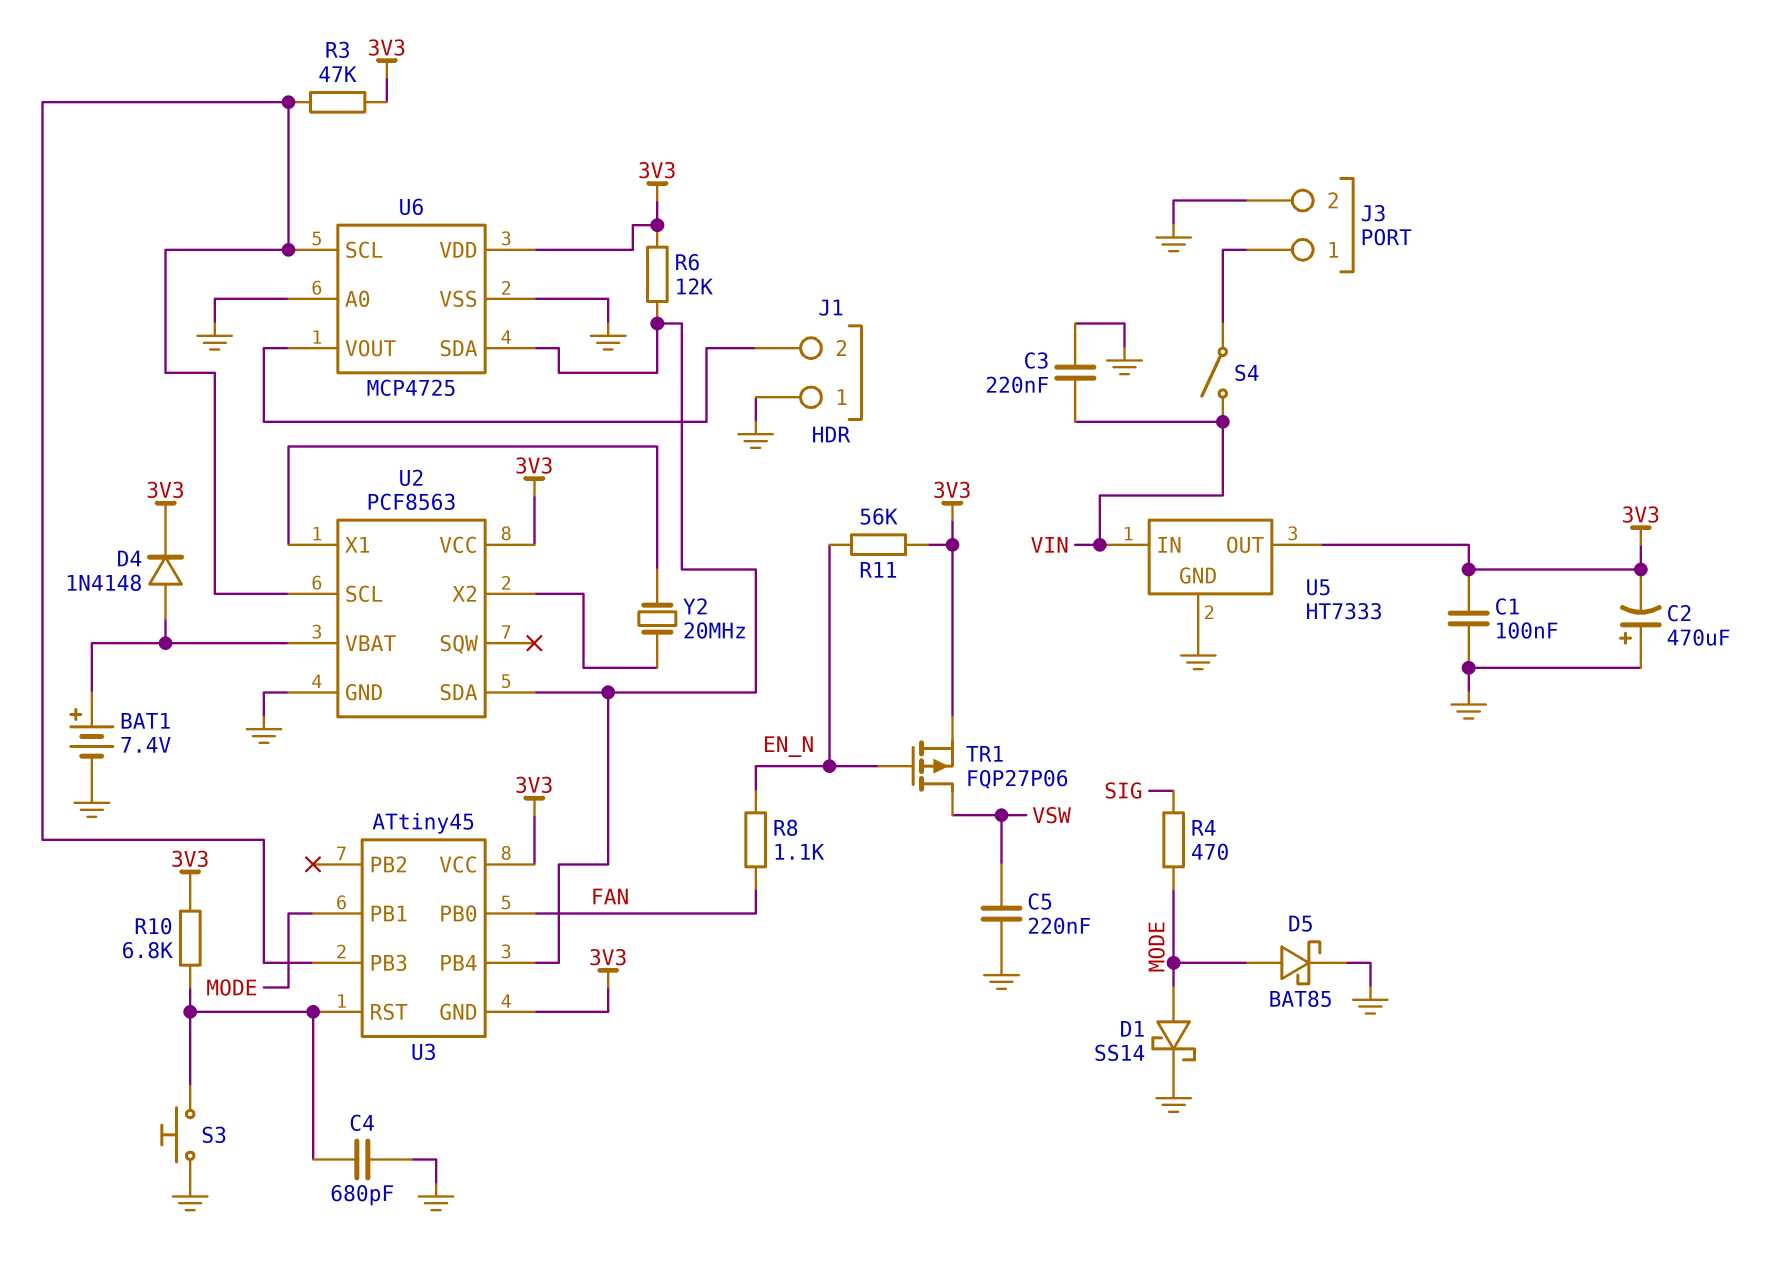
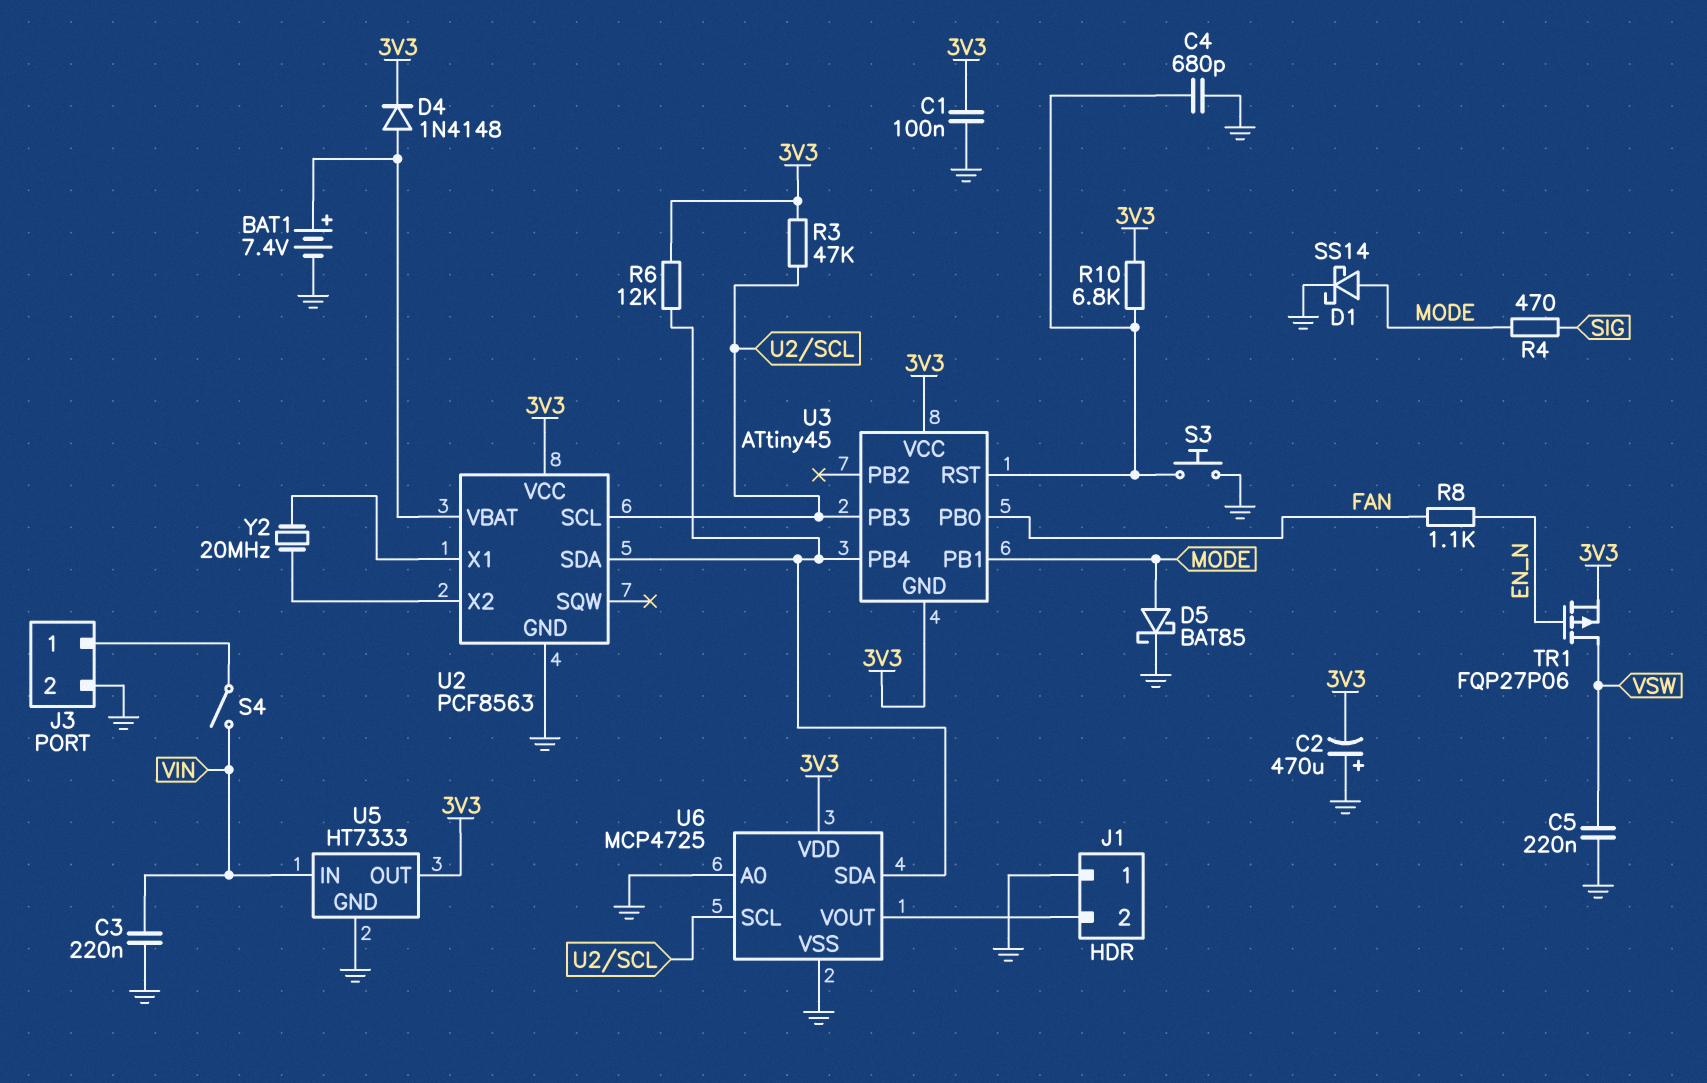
R11: 56k (3V3, EN_N) -> none

